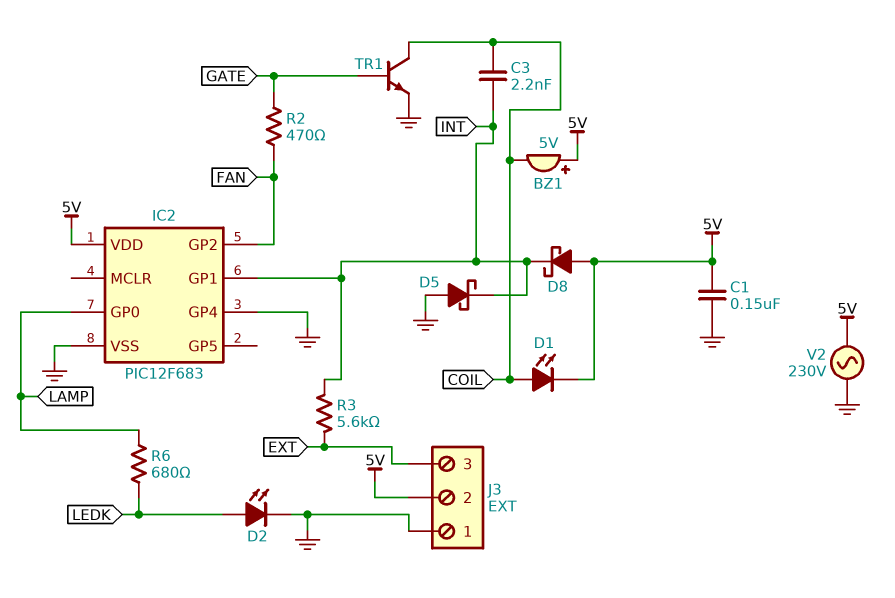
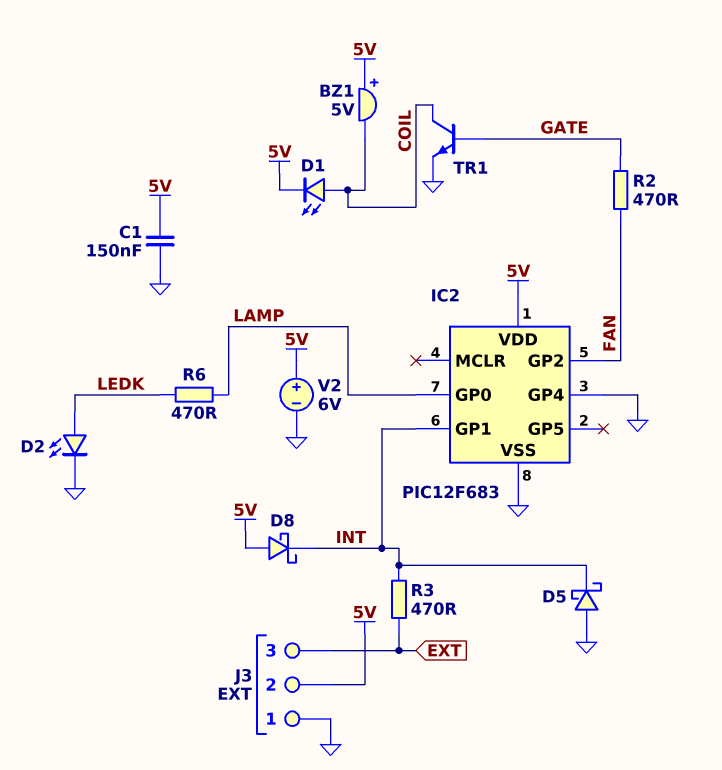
C3: 2.2nF (COIL, INT) -> none
R3: 5.6k (EXT, INT) -> 470 (EXT, INT)
R6: 680 (LAMP, LEDK) -> 470 (LAMP, LEDK)
V2: AC 230V (5V, GND) -> 6V (plus 5V, minus GND)

